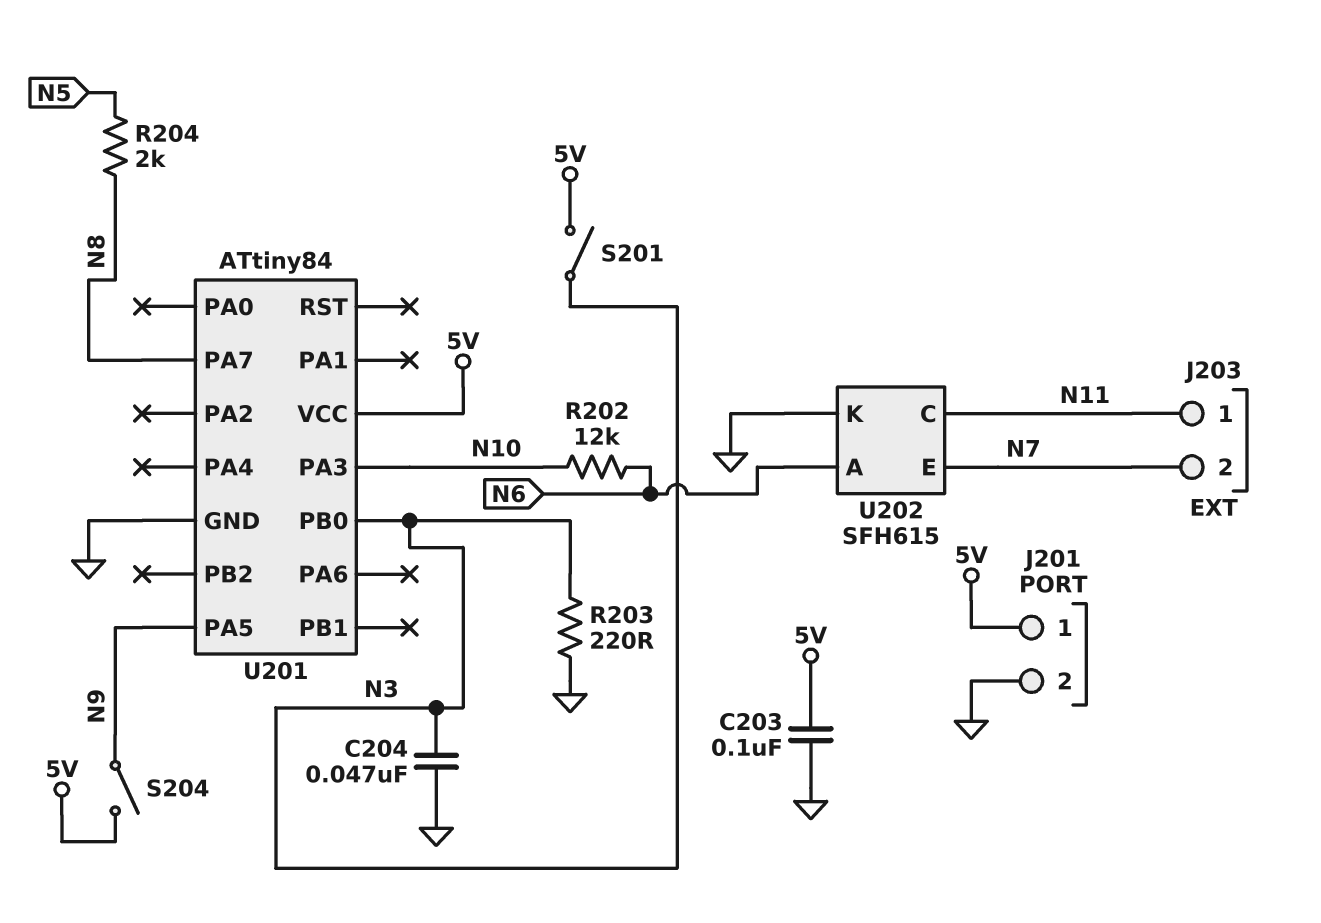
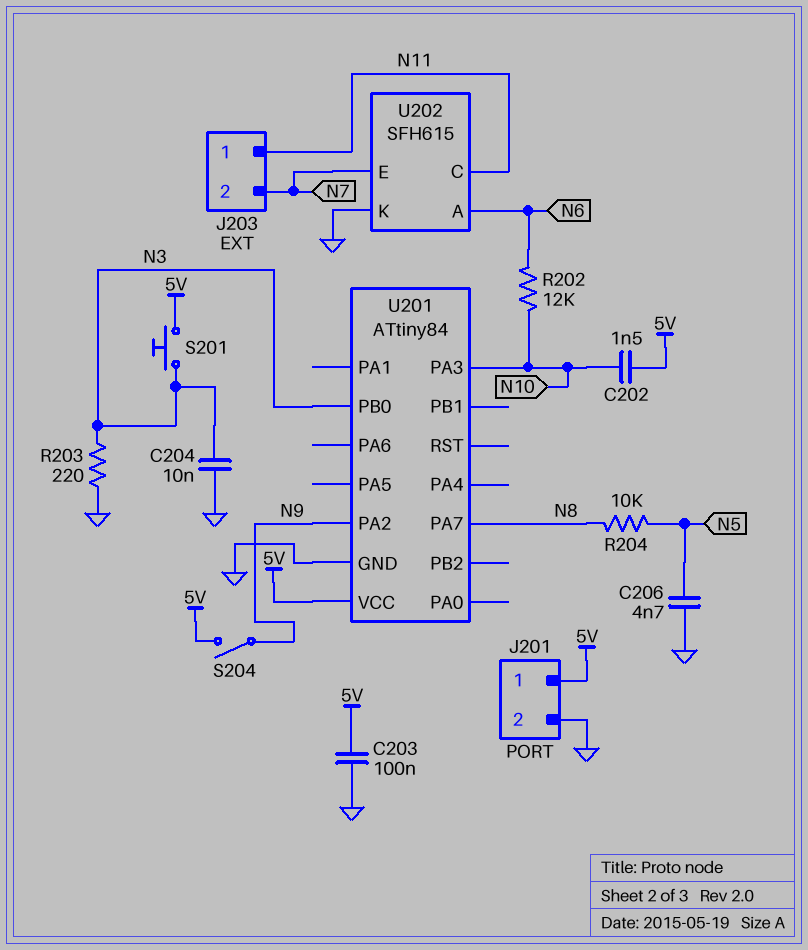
C202: none -> 1.5nF (5V, N10)
C204: 47nF (GND, N3) -> 10nF (GND, N3)
C206: none -> 4.7nF (GND, N5)
R204: 2k (N5, N8) -> 10k (N5, N8)
S201: switch (5V, N3) -> button (5V, N3)
U201 pin PA2: none -> N9
U201 pin PA5: N9 -> none

